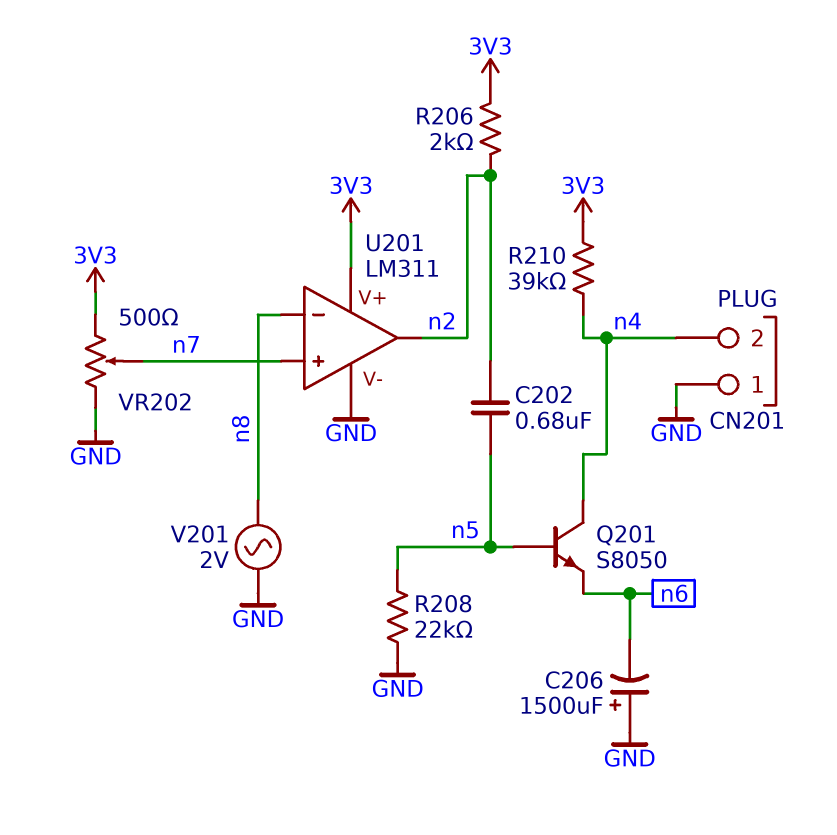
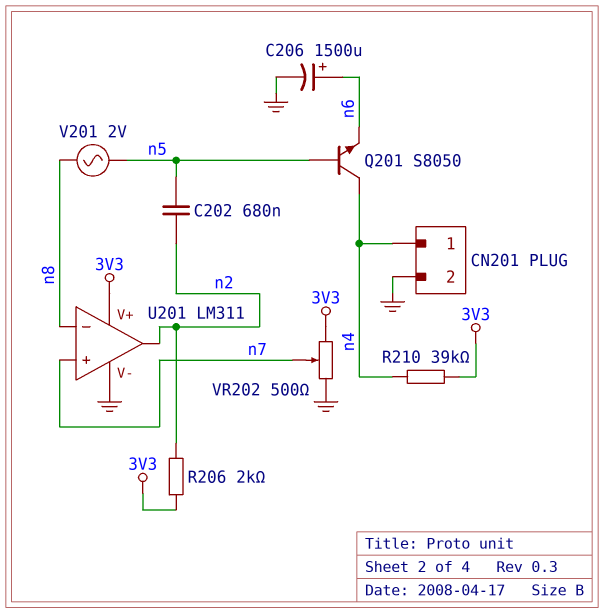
C206: 1500uF (plus GND, minus n6) -> 1500uF (plus n6, minus GND)
CN201 pin 1: GND -> n4
CN201 pin 2: n4 -> GND
R208: 22k (GND, n5) -> none
V201: AC 2V (GND, n8) -> AC 2V (n5, n8)

